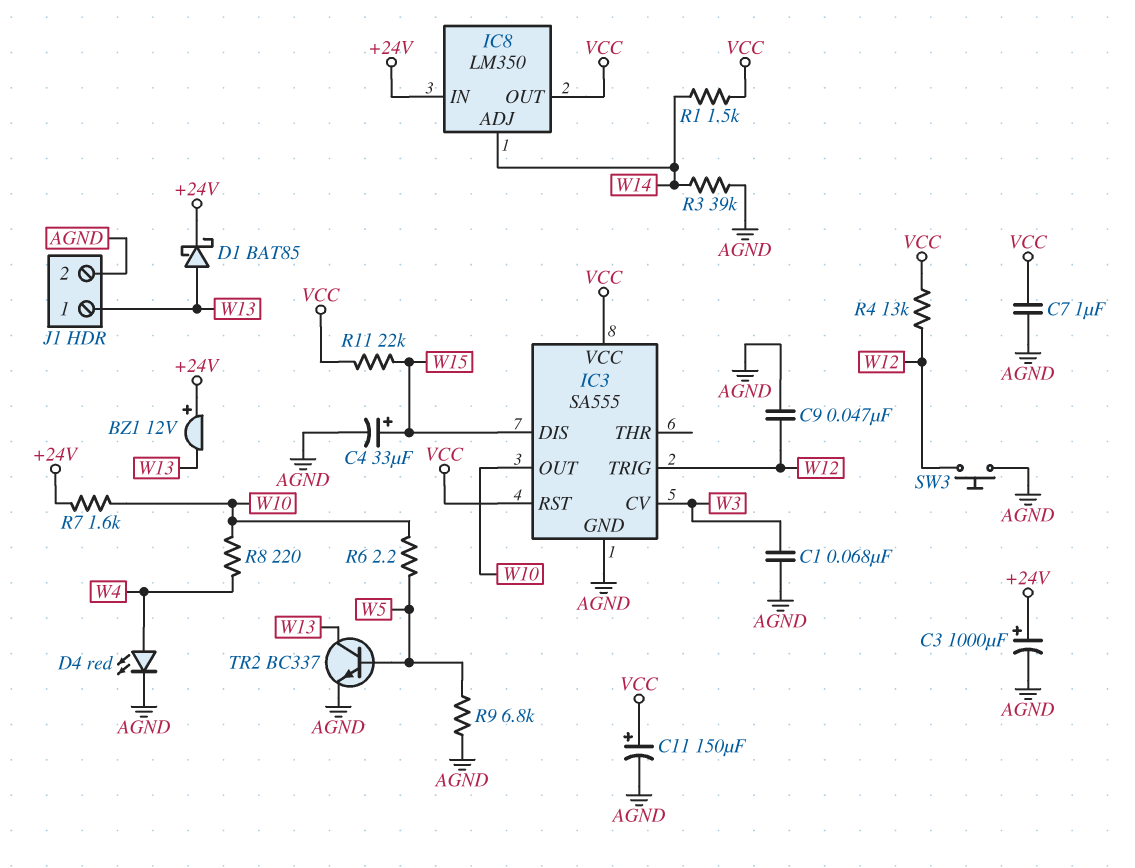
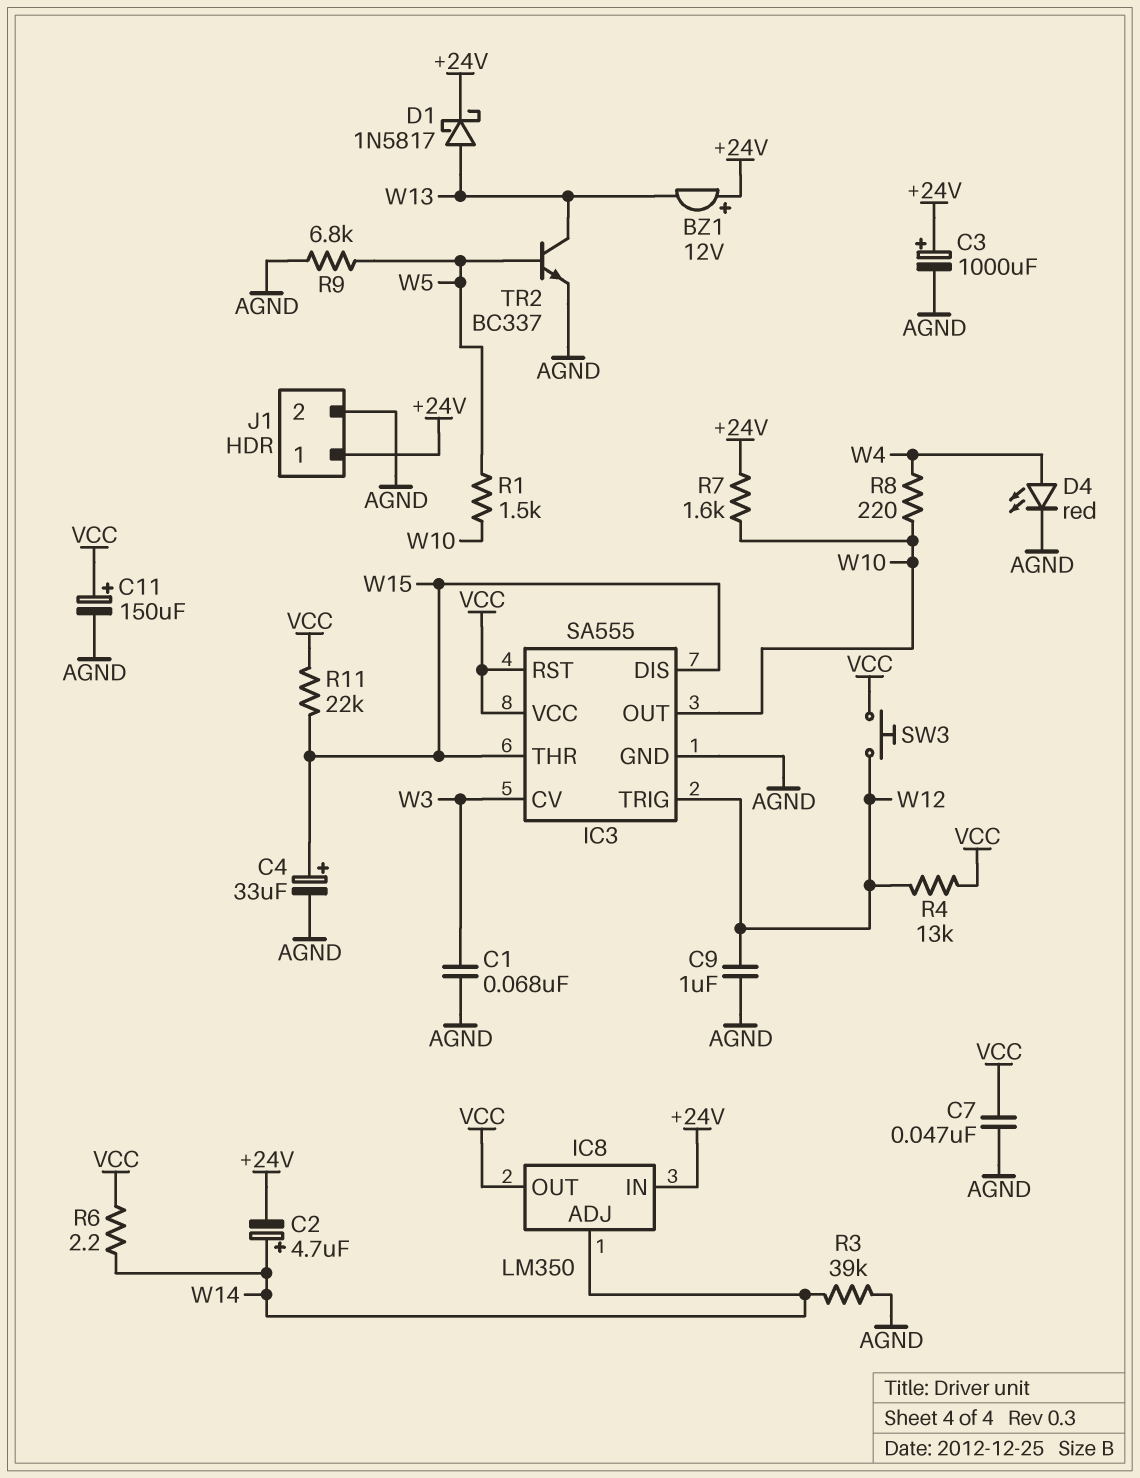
C2: none -> 4.7uF (plus W14, minus +24V)
C7: 1uF (AGND, VCC) -> 47nF (AGND, VCC)
C9: 47nF (AGND, W12) -> 1uF (AGND, W12)
D1: schottky BAT85 (A W13, K +24V) -> schottky 1N5817 (A W13, K +24V)
IC3 pin THR: none -> W15
J1 pin 1: W13 -> +24V
R1: 1.5k (VCC, W14) -> 1.5k (W5, W10)
R6: 2.2 (W5, W10) -> 2.2 (VCC, W14)
SW3: button (AGND, W12) -> button (VCC, W12)

